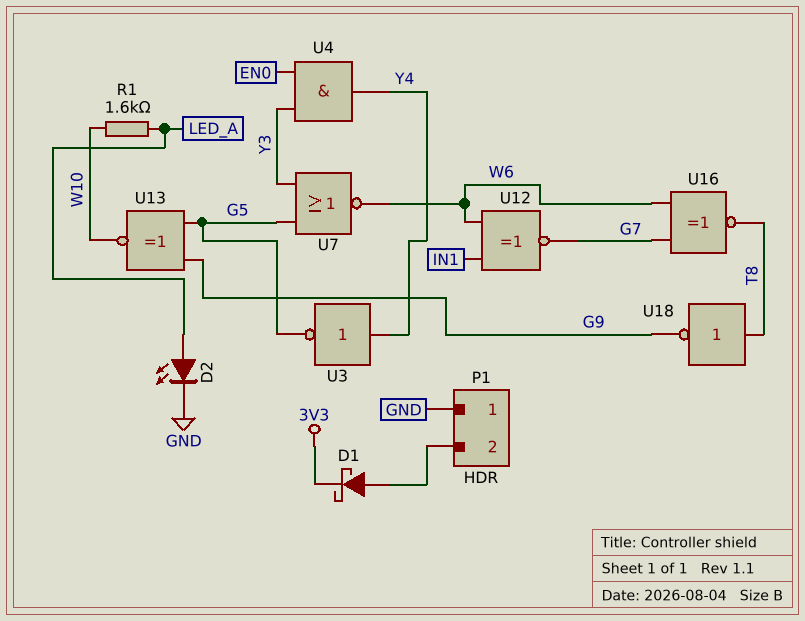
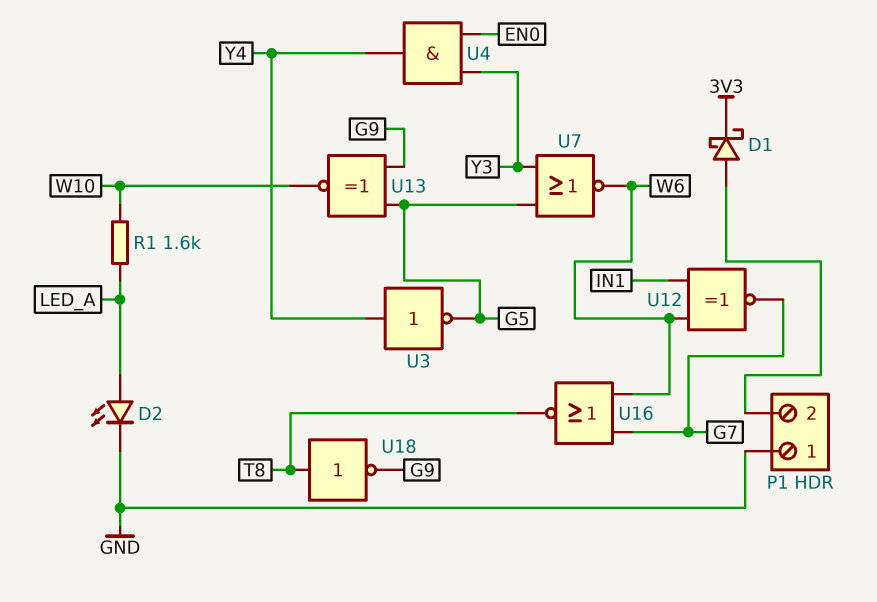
U16: XNOR (in G7, in W6, out T8) -> NOR (in G7, in W6, out T8)

